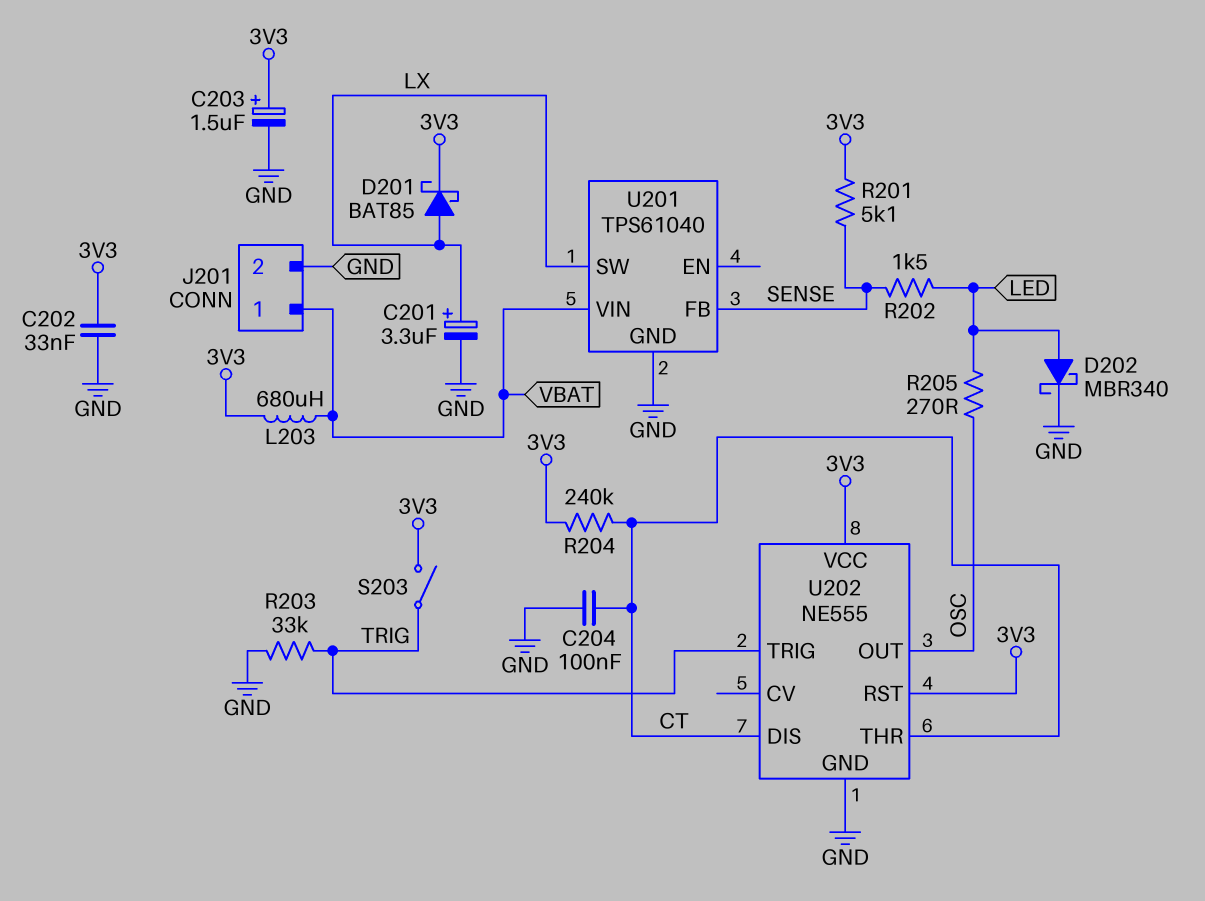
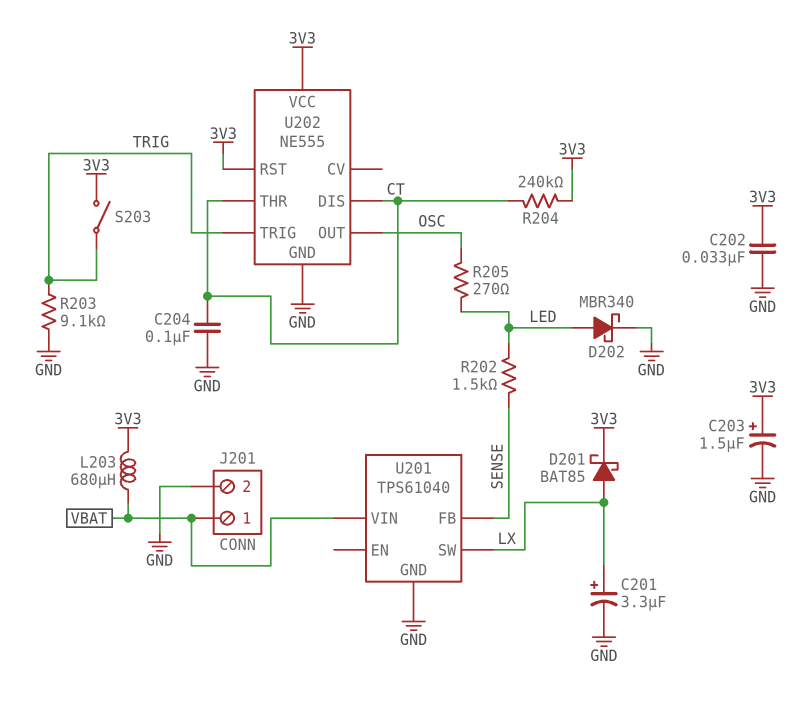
R201: 5.1k (3V3, SENSE) -> none
R203: 33k (GND, TRIG) -> 9.1k (GND, TRIG)

